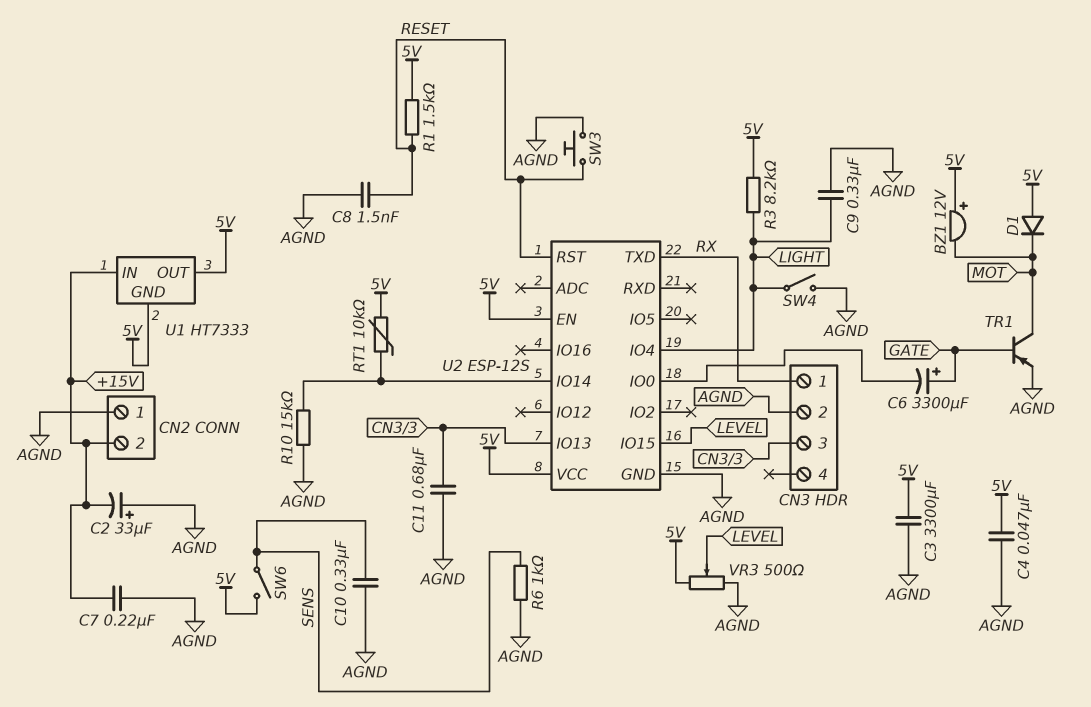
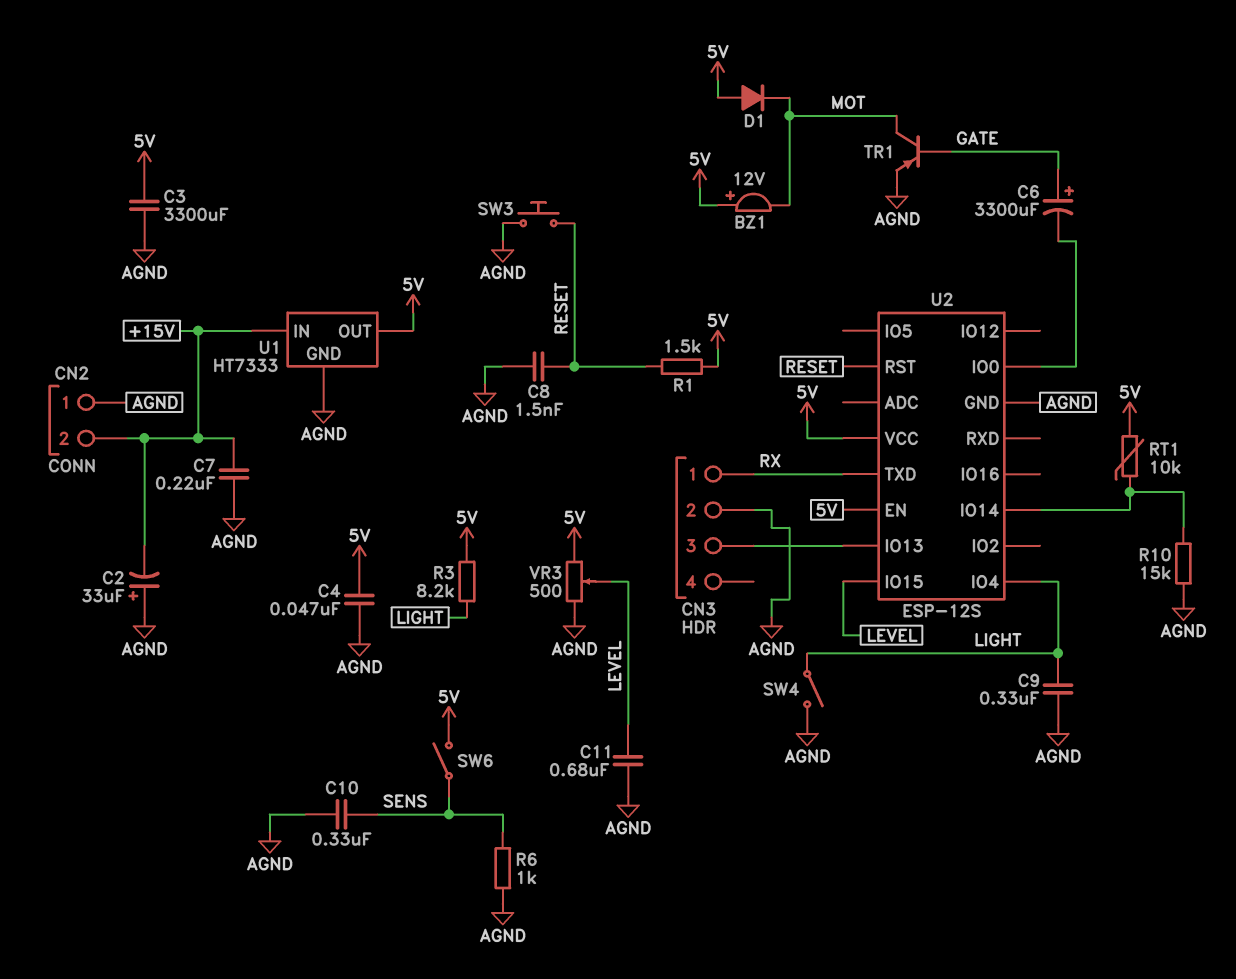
C11: 680nF (AGND, CN3/3) -> 680nF (AGND, LEVEL)
U1 pin GND: 5V -> AGND

